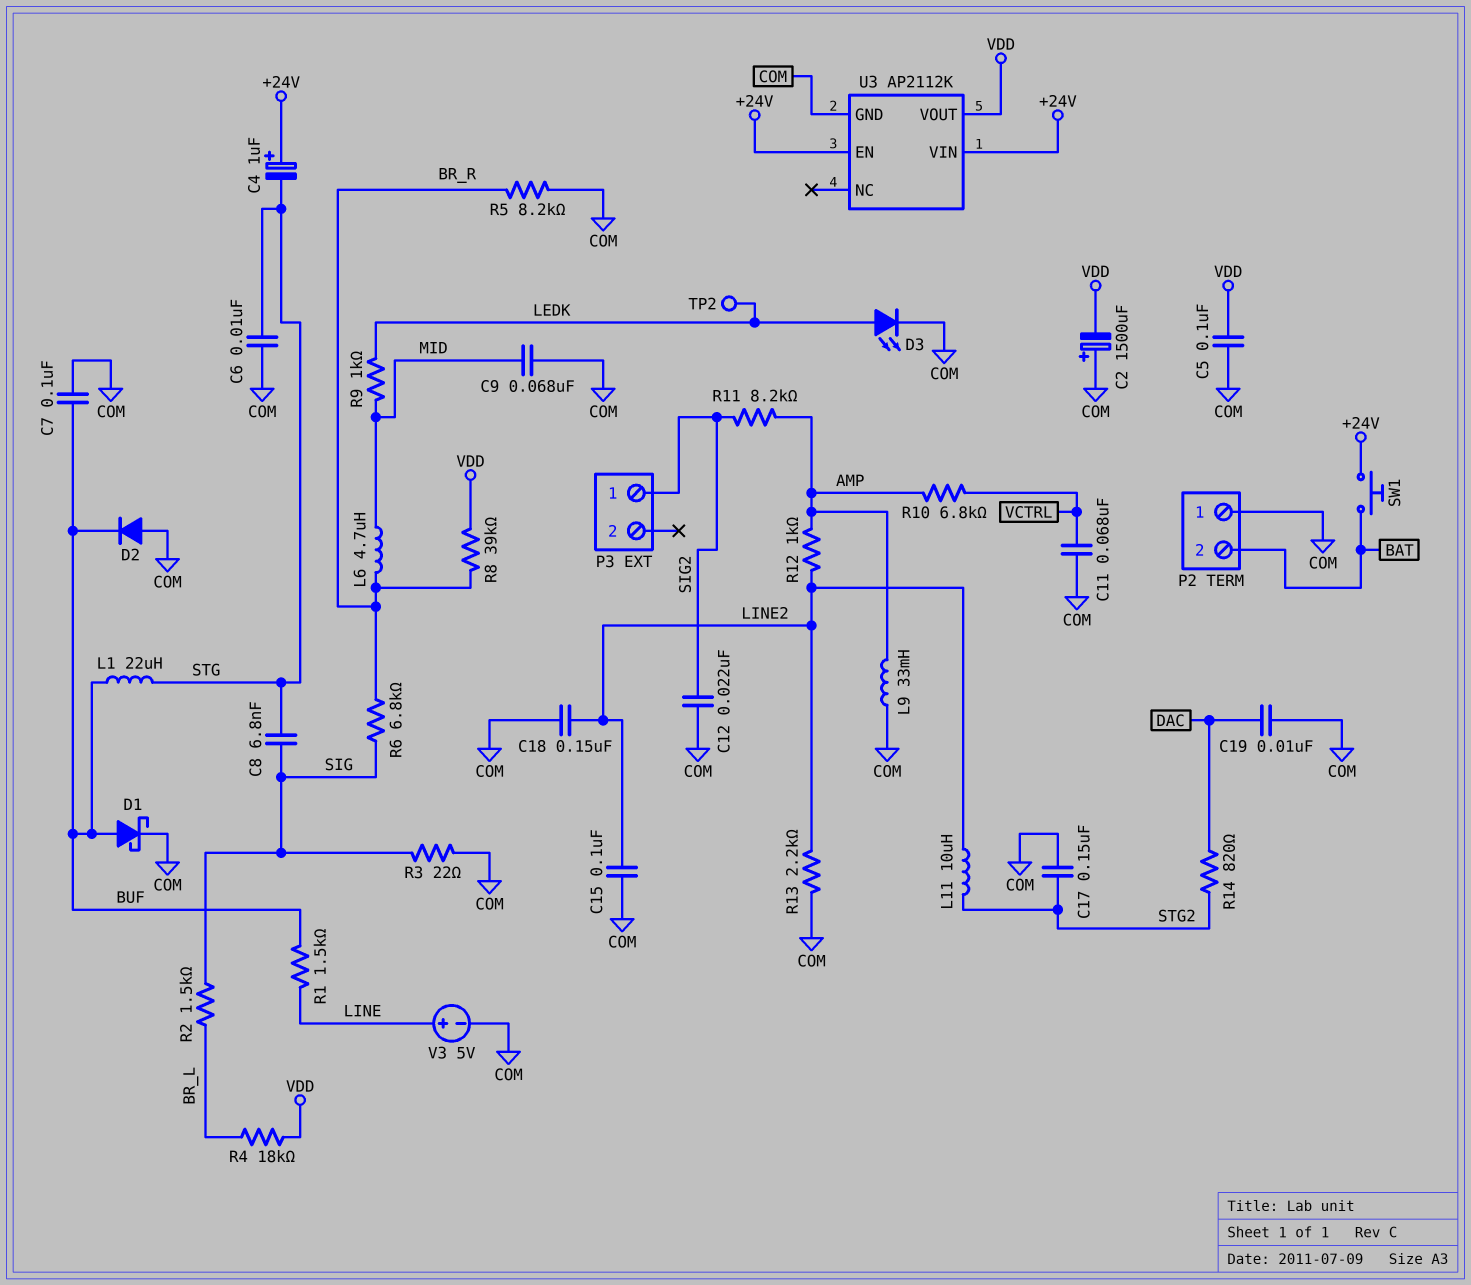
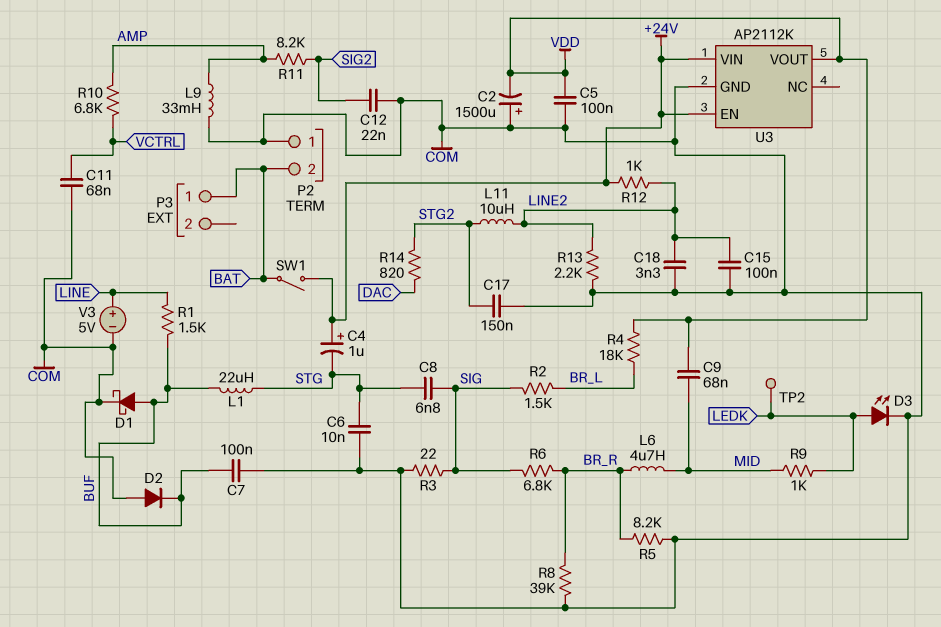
C9: 68nF (COM, MID) -> 68nF (MID, VDD)
C18: 150nF (COM, LINE2) -> 3.3nF (COM, LINE2)
C19: 10nF (COM, DAC) -> none
P3 pin 1: SIG2 -> BAT
R8: 39k (BR_R, VDD) -> 39k (BR_R, COM)
R12: 1k (AMP, LINE2) -> 1k (+24V, LINE2)
SW1: button (+24V, BAT) -> switch (+24V, BAT)

